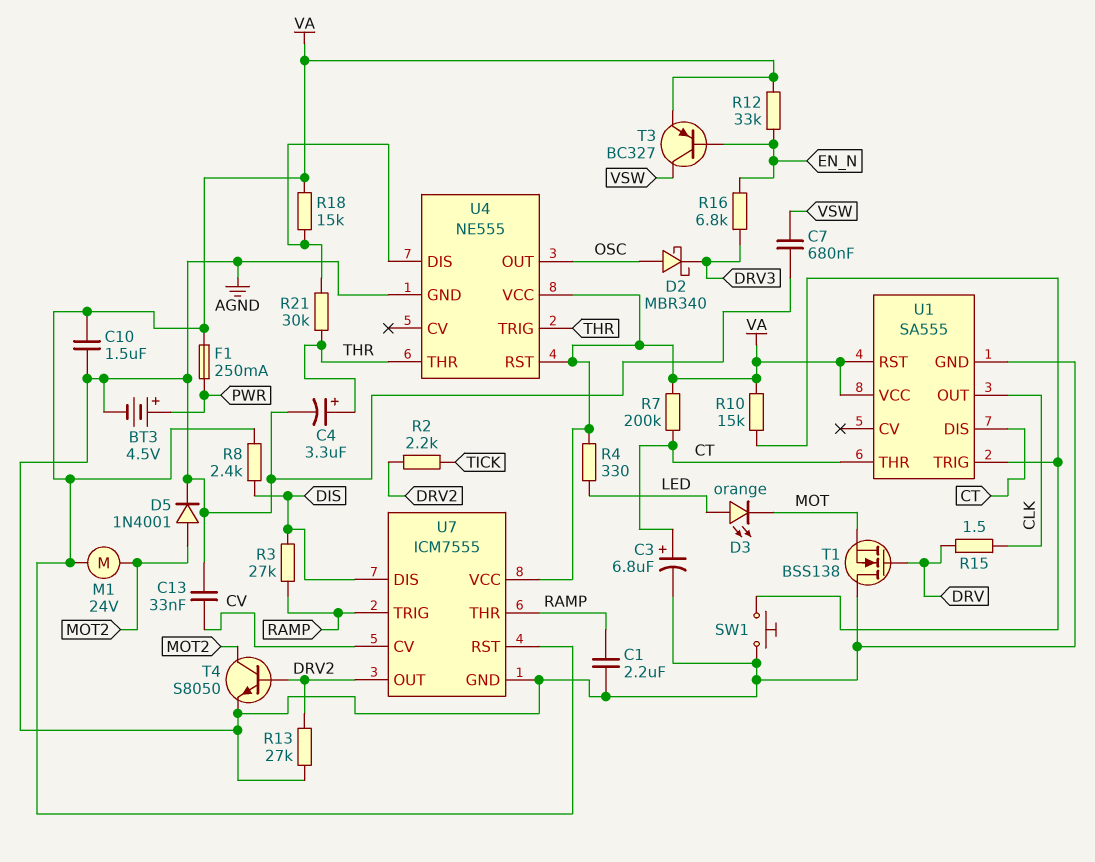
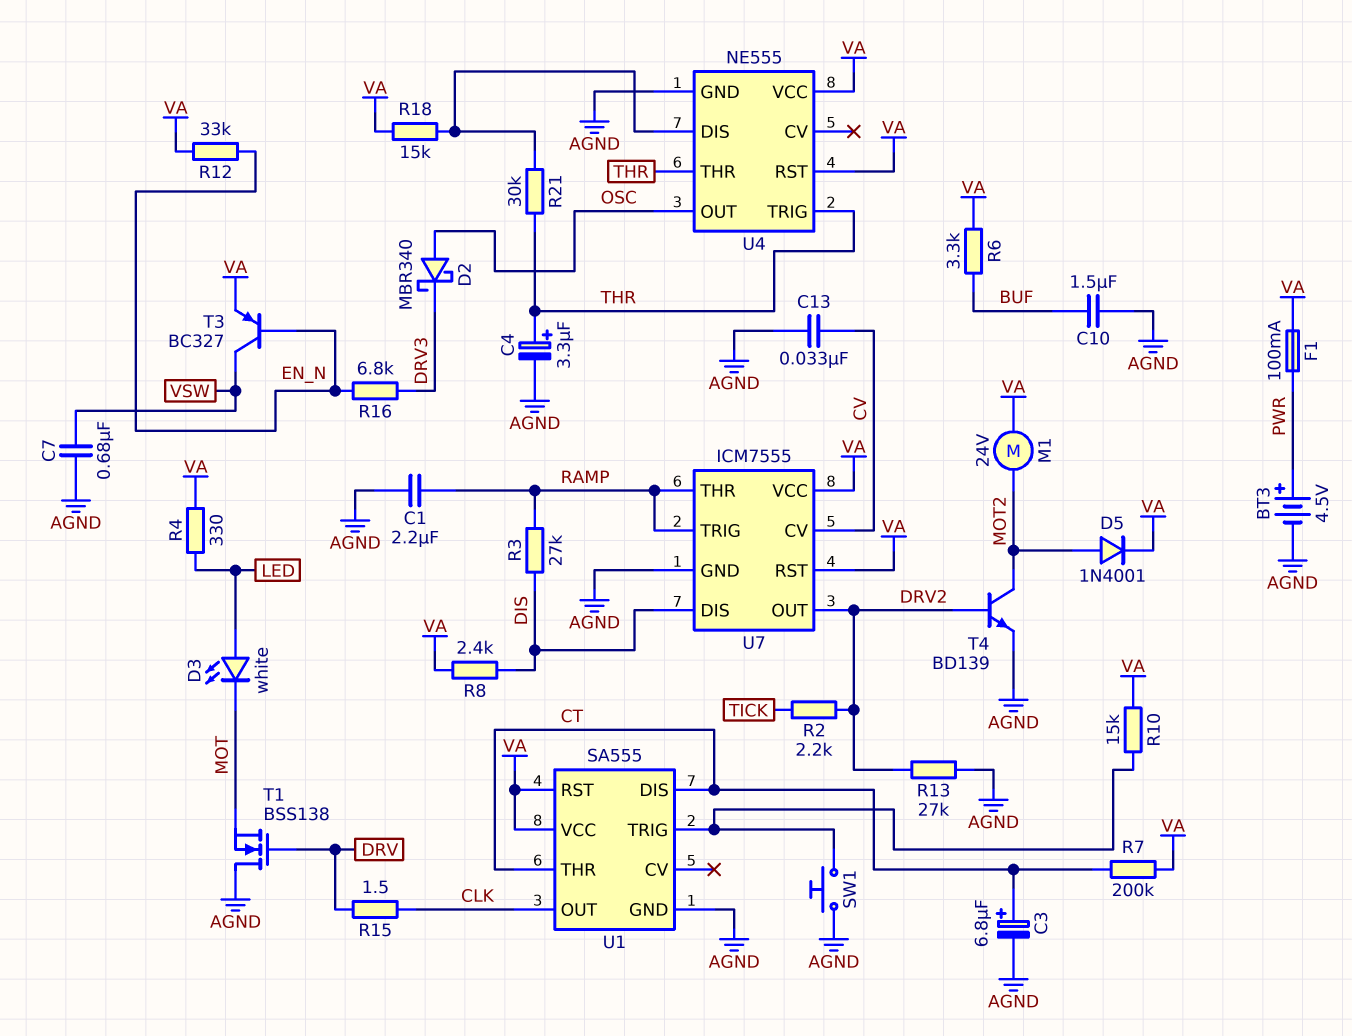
C10: 1.5uF (AGND, VA) -> 1.5uF (AGND, BUF)
D3: LED orange (A LED, K MOT) -> LED white (A LED, K MOT)
D5: diode 1N4001 (A MOT2, K AGND) -> diode 1N4001 (A MOT2, K VA)
F1: 250mA (PWR, VA) -> 100mA (PWR, VA)
R6: none -> 3.3k (BUF, VA)
T4: NPN S8050 (B DRV2, C MOT2, E AGND) -> NPN BD139 (B DRV2, C MOT2, E AGND)

